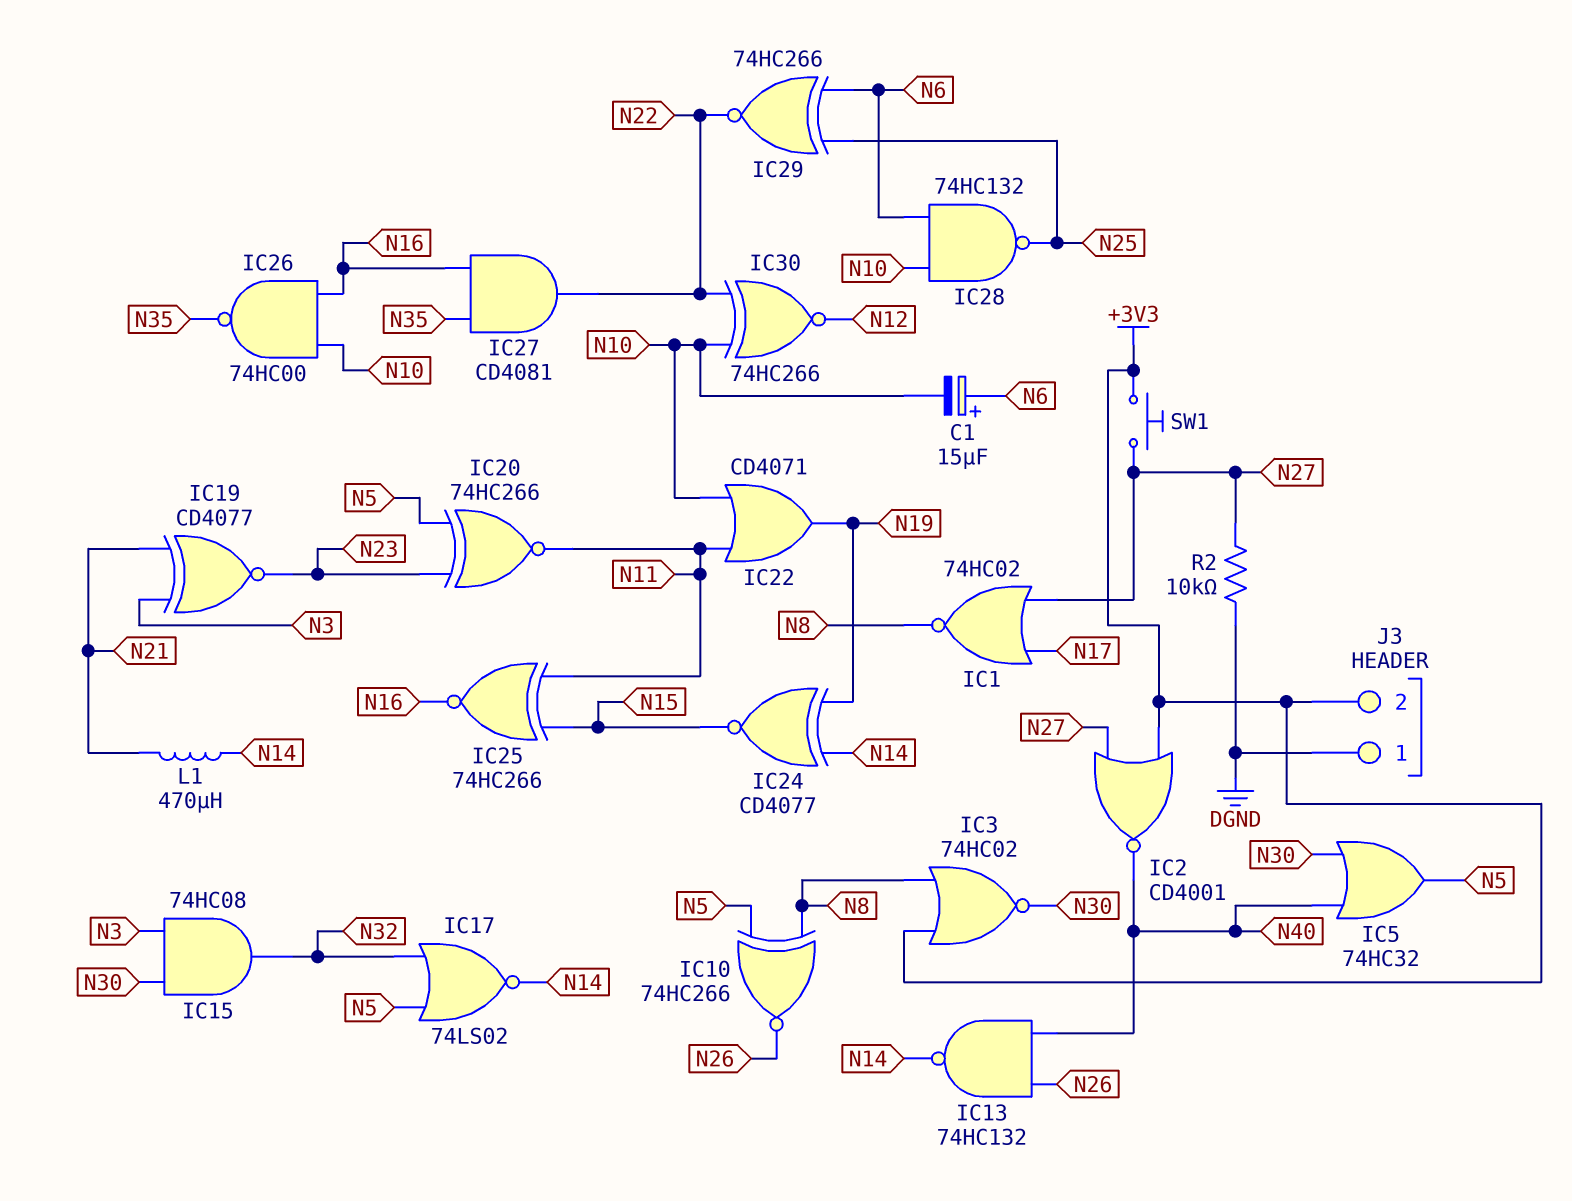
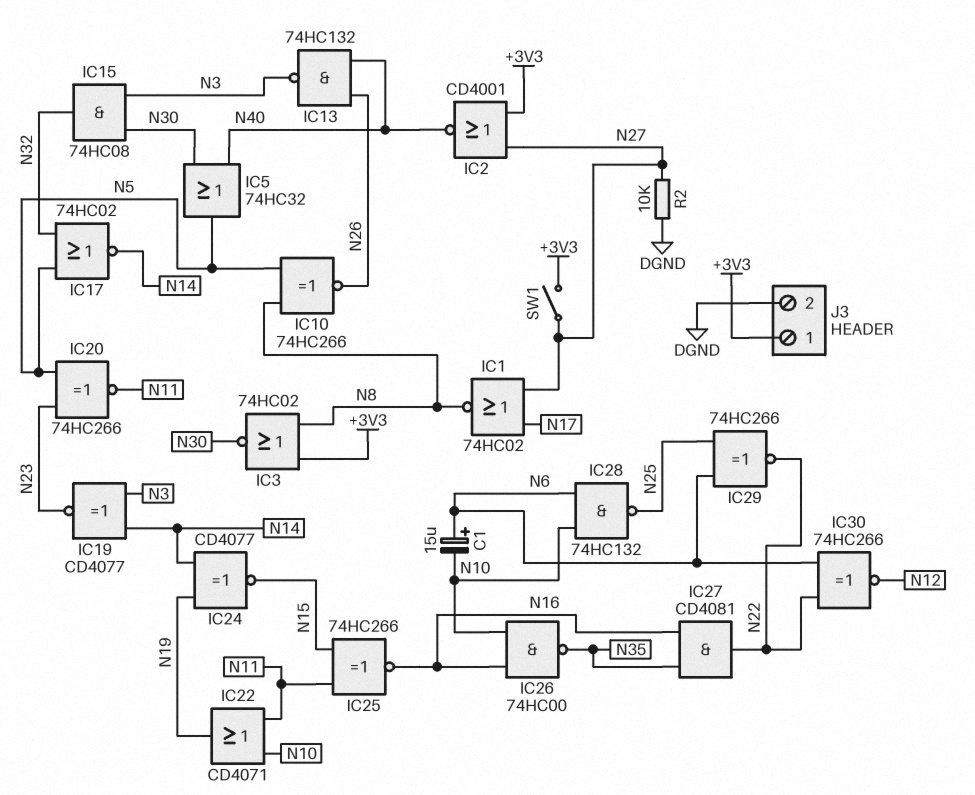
IC13: NAND 74HC132 (in N26, in N40, out N14) -> NAND 74HC132 (in N26, in N40, out N3)
IC17: NOR 74LS02 (in N5, in N32, out N14) -> NOR 74HC02 (in N5, in N32, out N14)
IC19: XNOR CD4077 (in N3, in N21, out N23) -> XNOR CD4077 (in N3, in N14, out N23)
IC30: XNOR 74HC266 (in N10, in N22, out N12) -> XNOR 74HC266 (in N6, in N22, out N12)
J3 pin 1: DGND -> +3V3
J3 pin 2: +3V3 -> DGND
L1: 470uH (N14, N21) -> none
SW1: button (+3V3, N27) -> switch (+3V3, N27)

